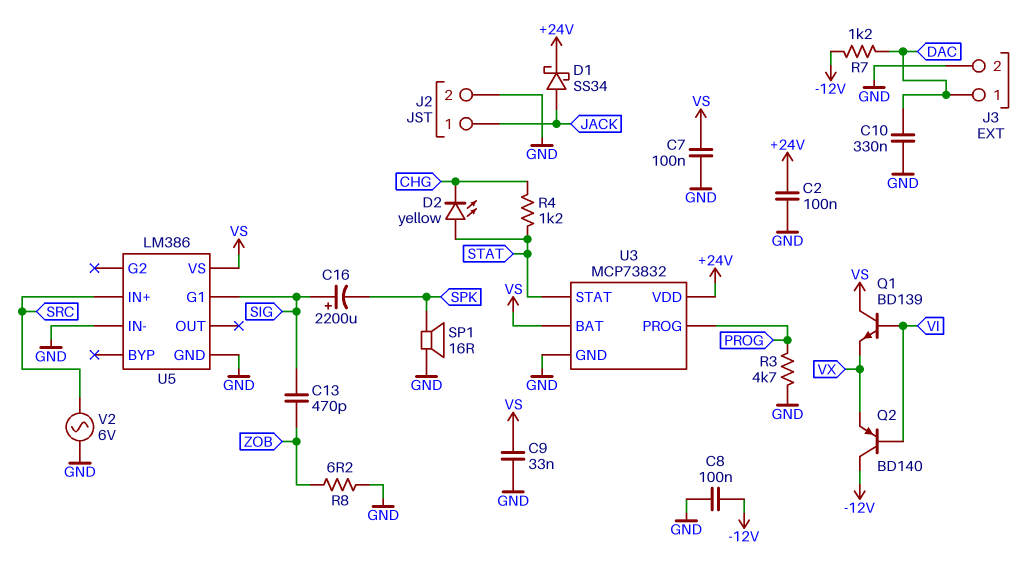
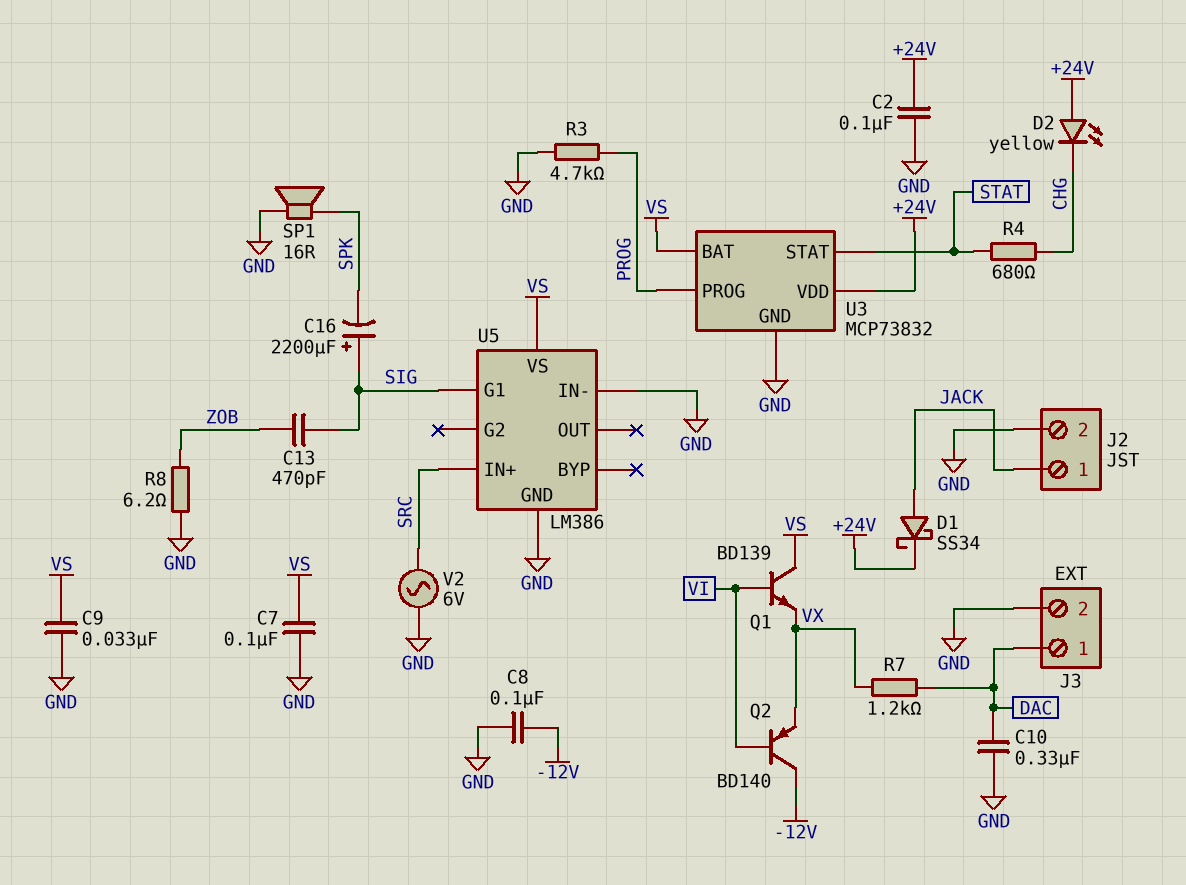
D2: LED yellow (A STAT, K CHG) -> LED yellow (A +24V, K CHG)
R4: 1.2k (CHG, STAT) -> 680 (CHG, STAT)
R7: 1.2k (-12V, DAC) -> 1.2k (DAC, VX)

